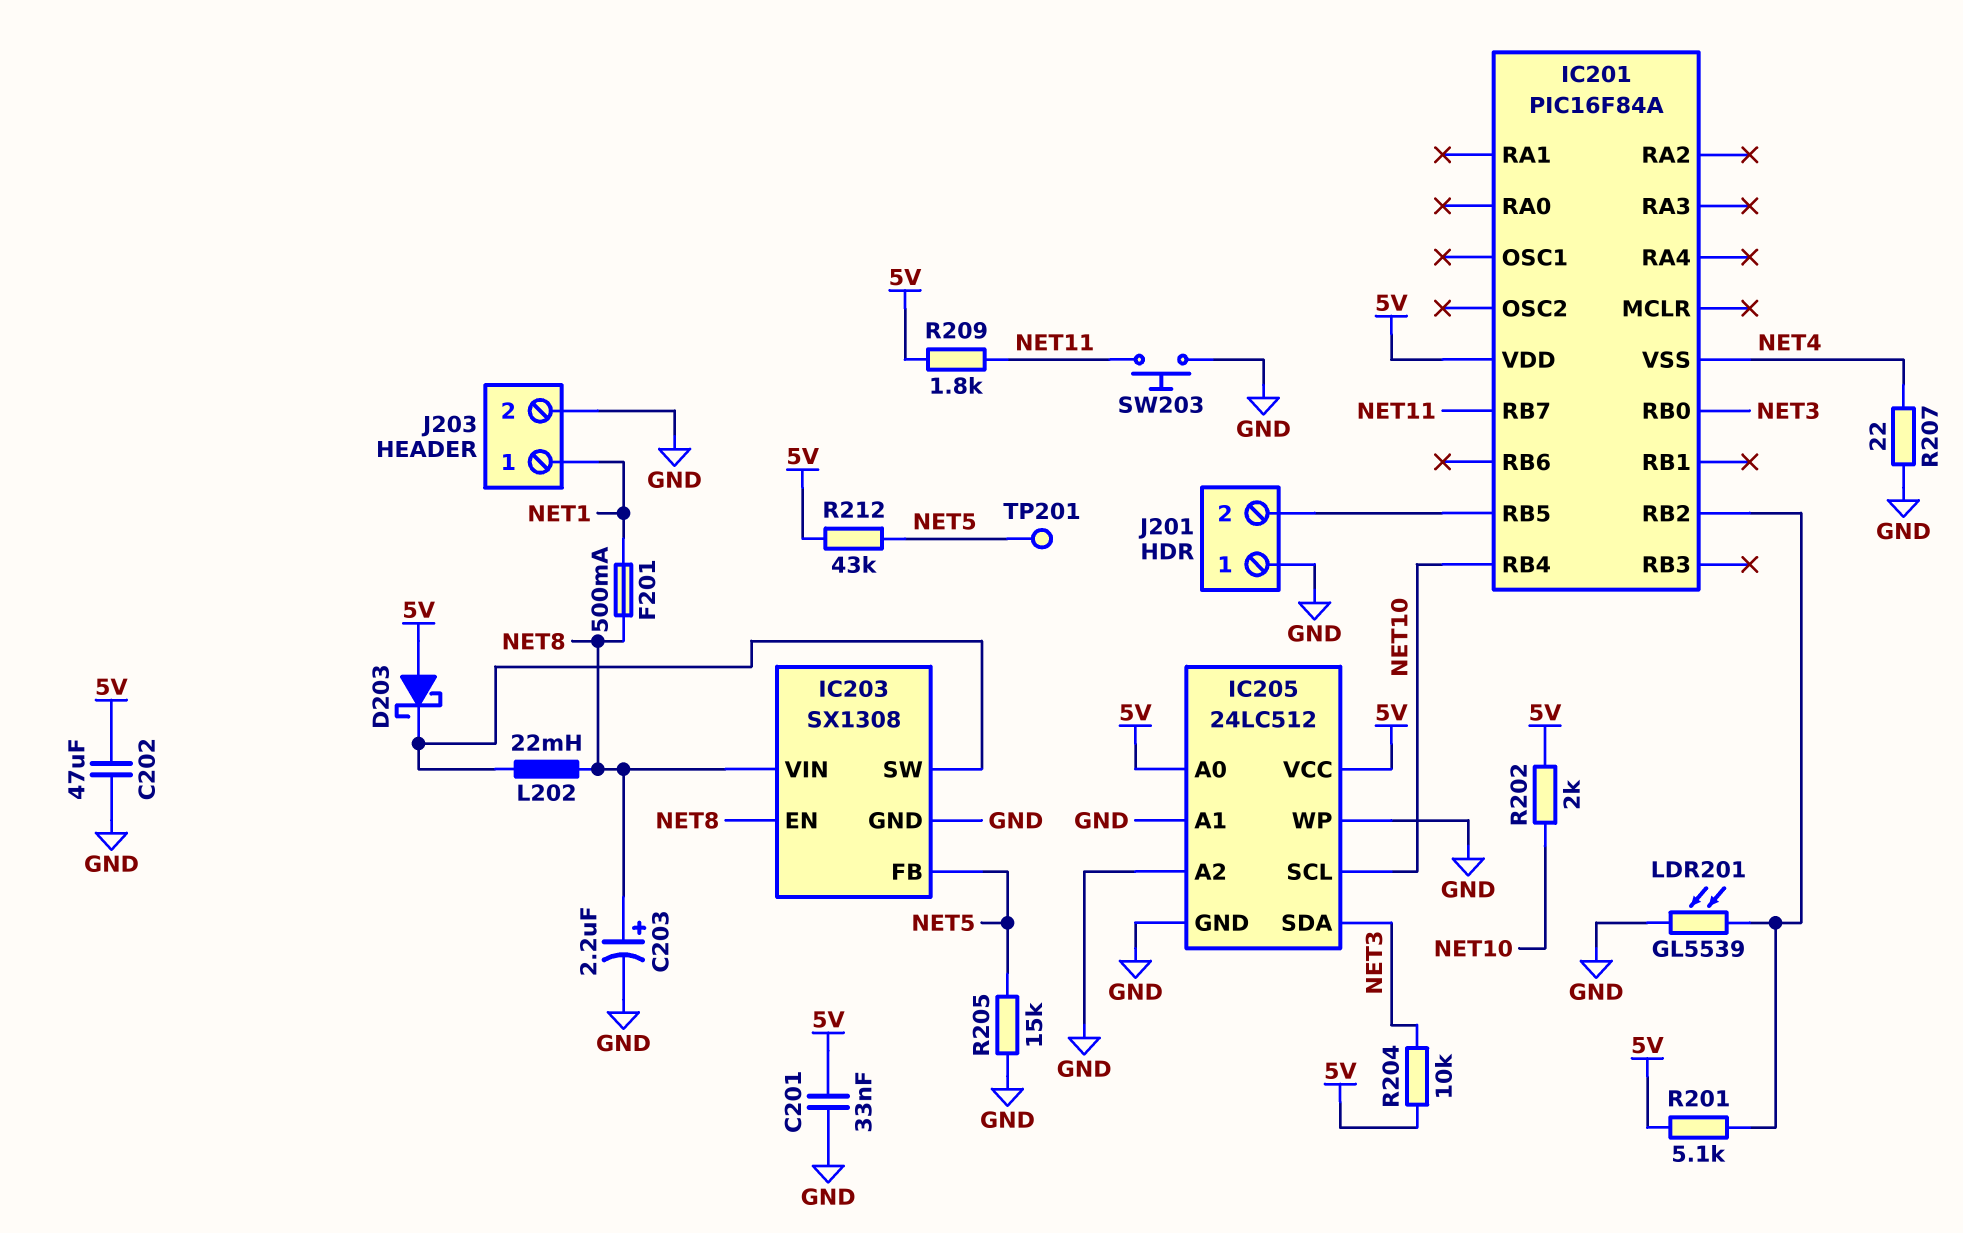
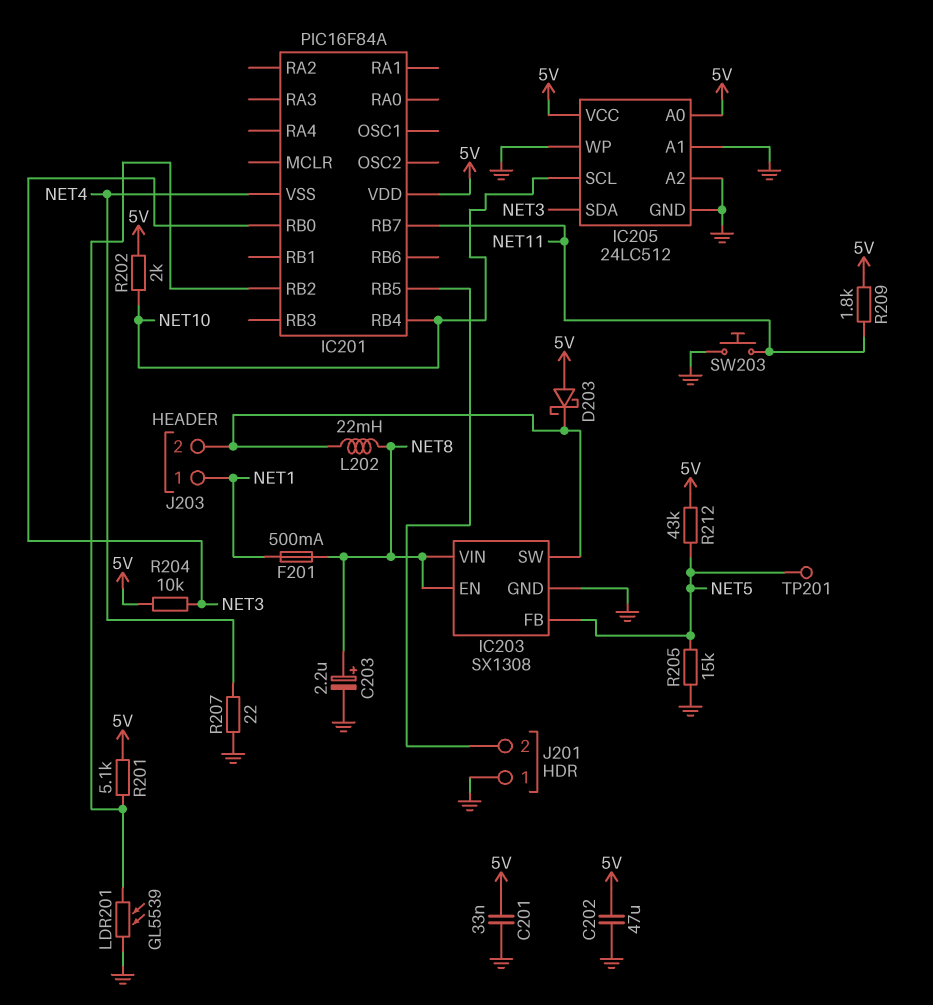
J203 pin 2: GND -> IC203/SW

